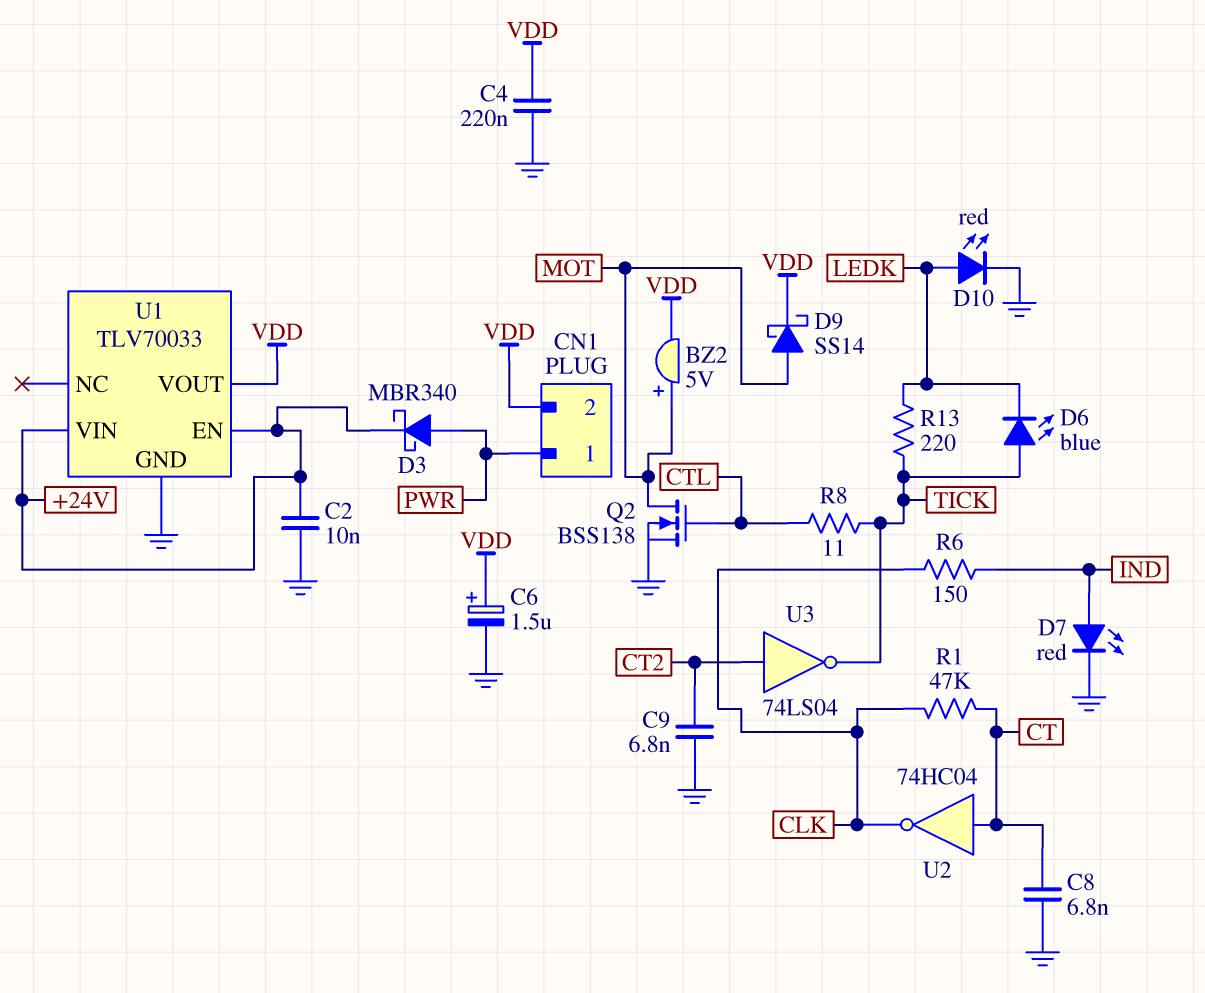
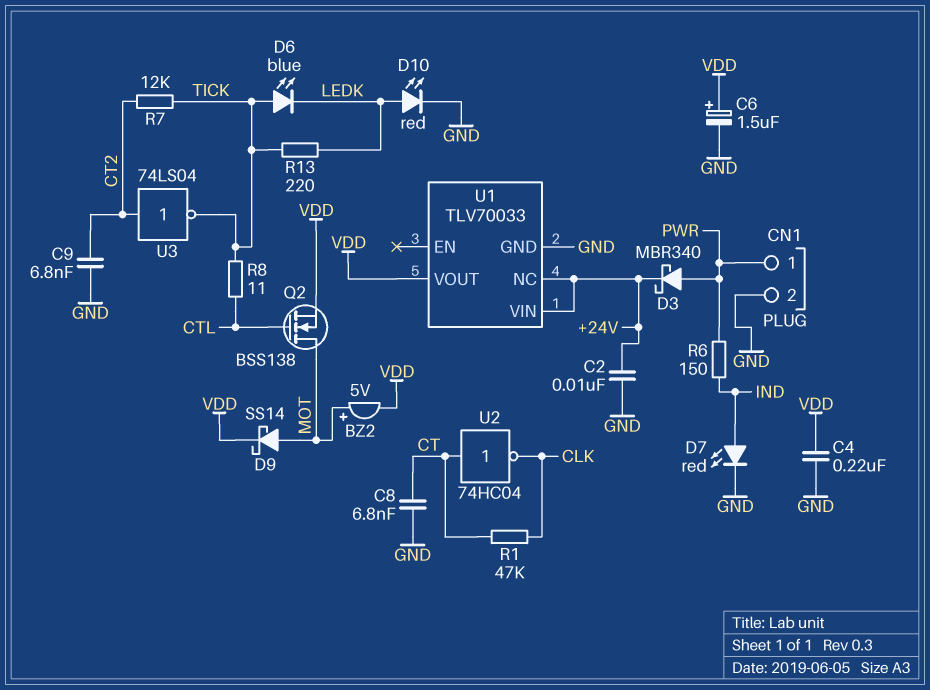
CN1 pin 2: VDD -> GND
Q2: NMOS BSS138 (G CTL, D MOT, S GND) -> NMOS BSS138 (G CTL, D MOT, S VDD)
R6: 150 (CLK, IND) -> 150 (IND, PWR)
R7: none -> 12k (CT2, TICK)
U1 pin EN: +24V -> none
U1 pin NC: none -> +24V

